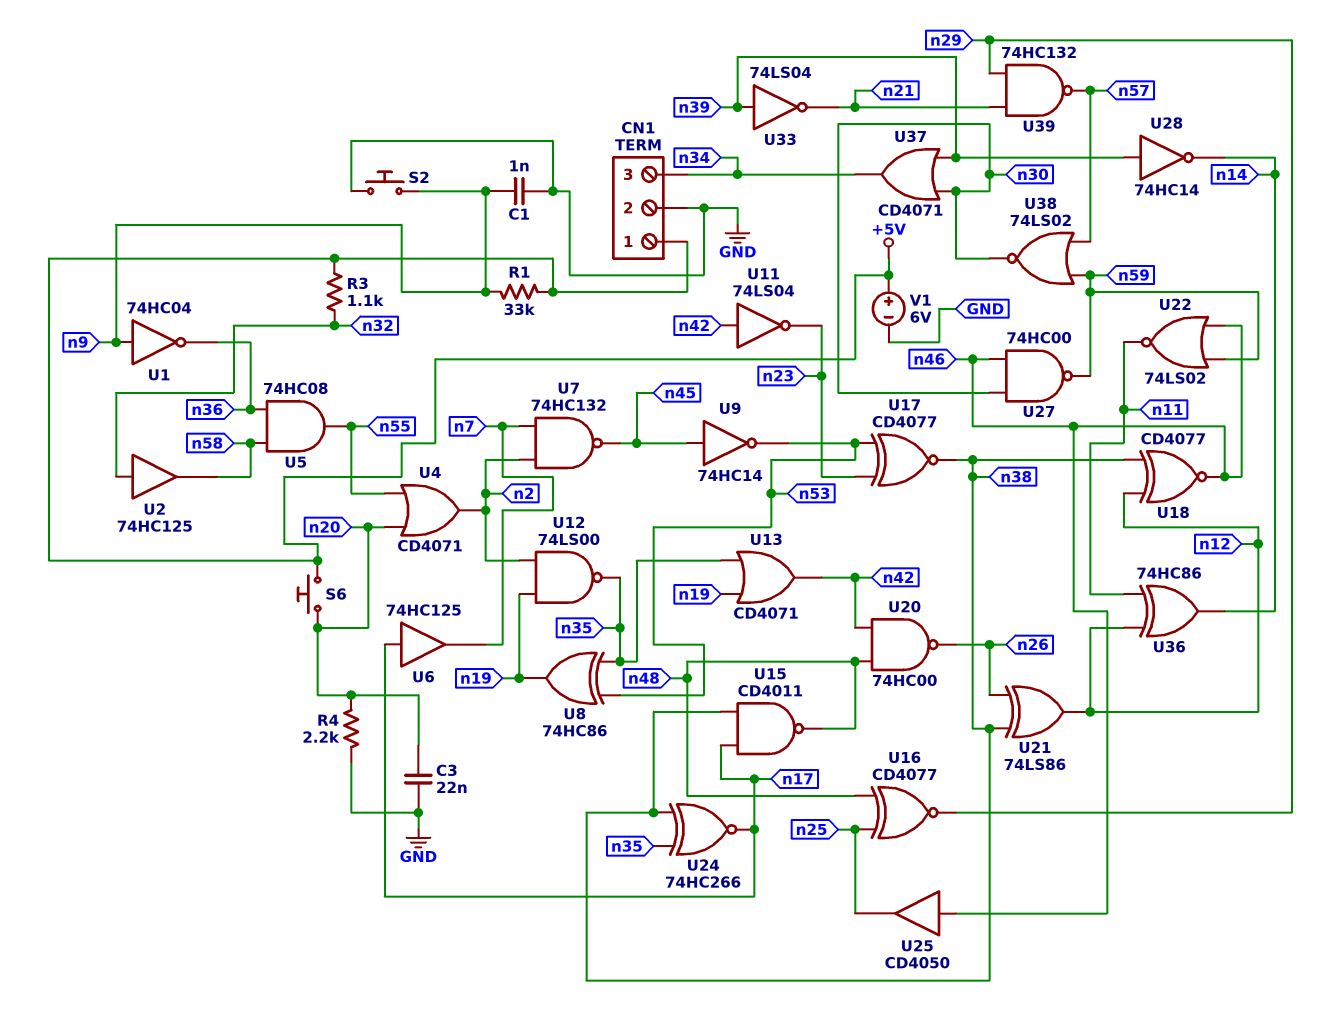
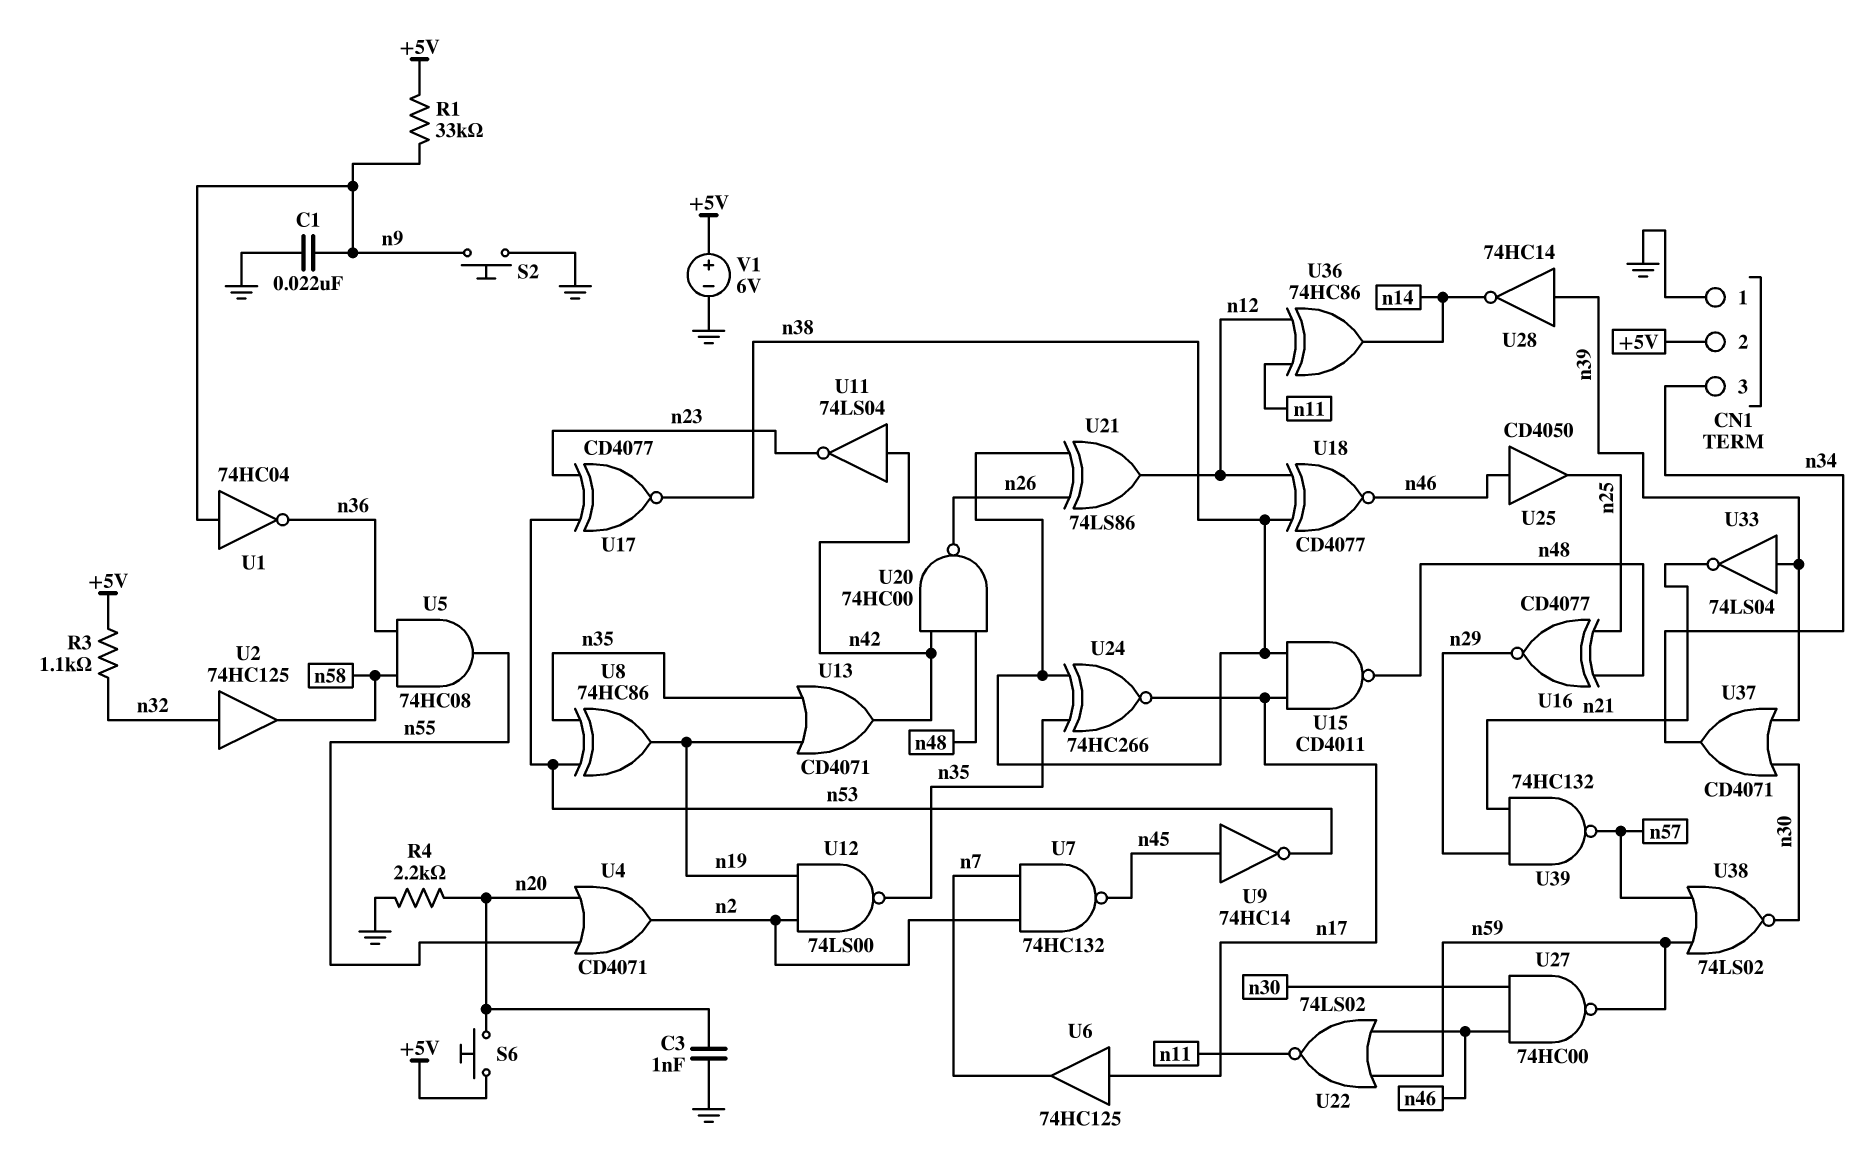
C1: 1nF (GND, n9) -> 22nF (GND, n9)
C3: 22nF (GND, n20) -> 1nF (GND, n20)
CN1 pin 1: +5V -> GND
CN1 pin 2: GND -> +5V

